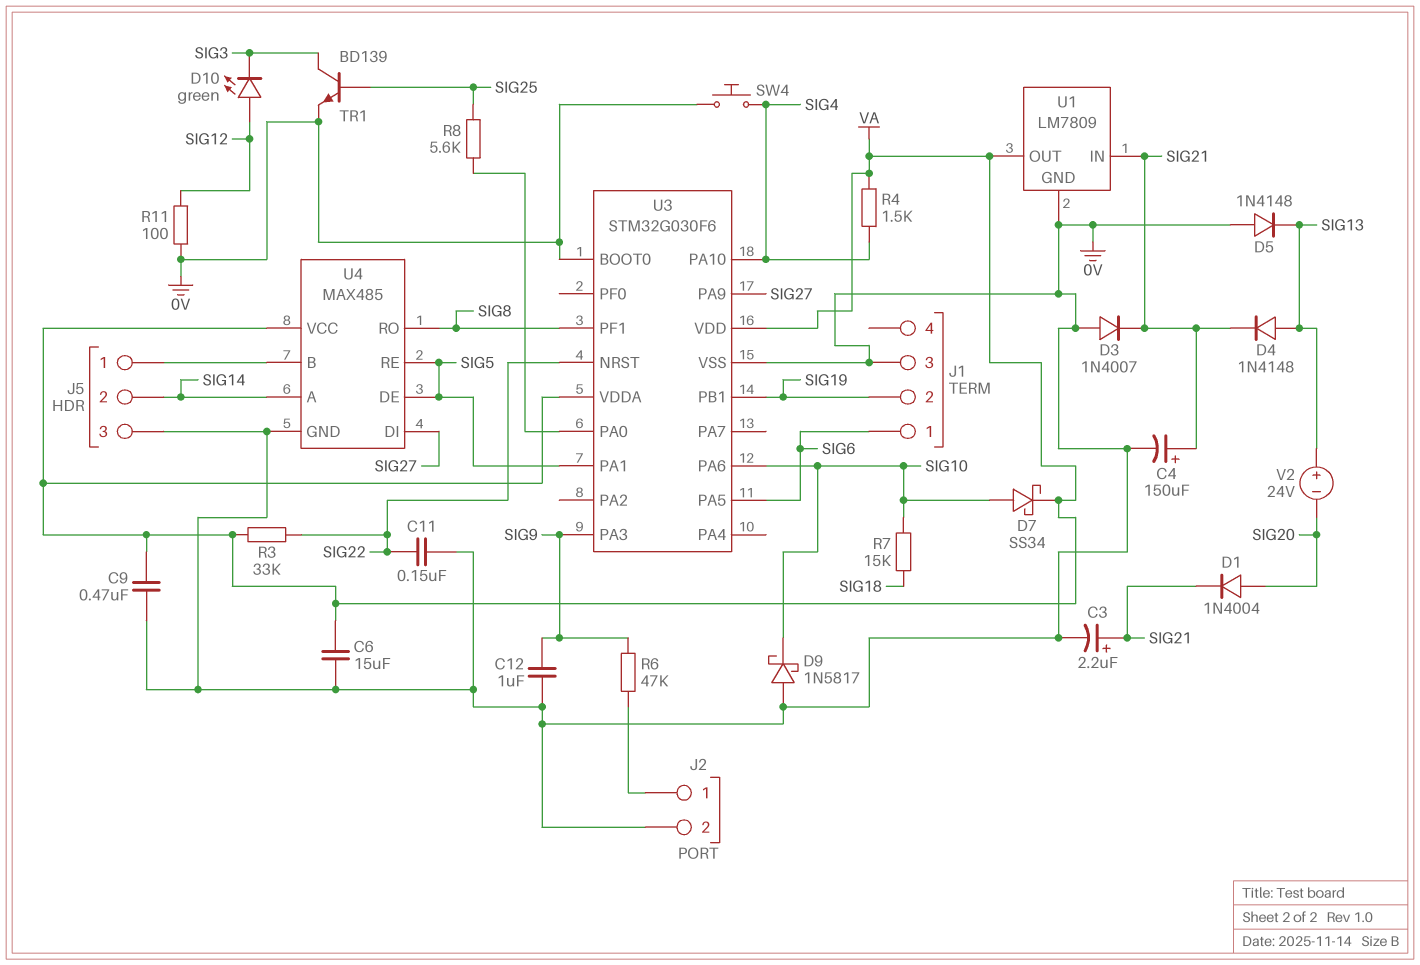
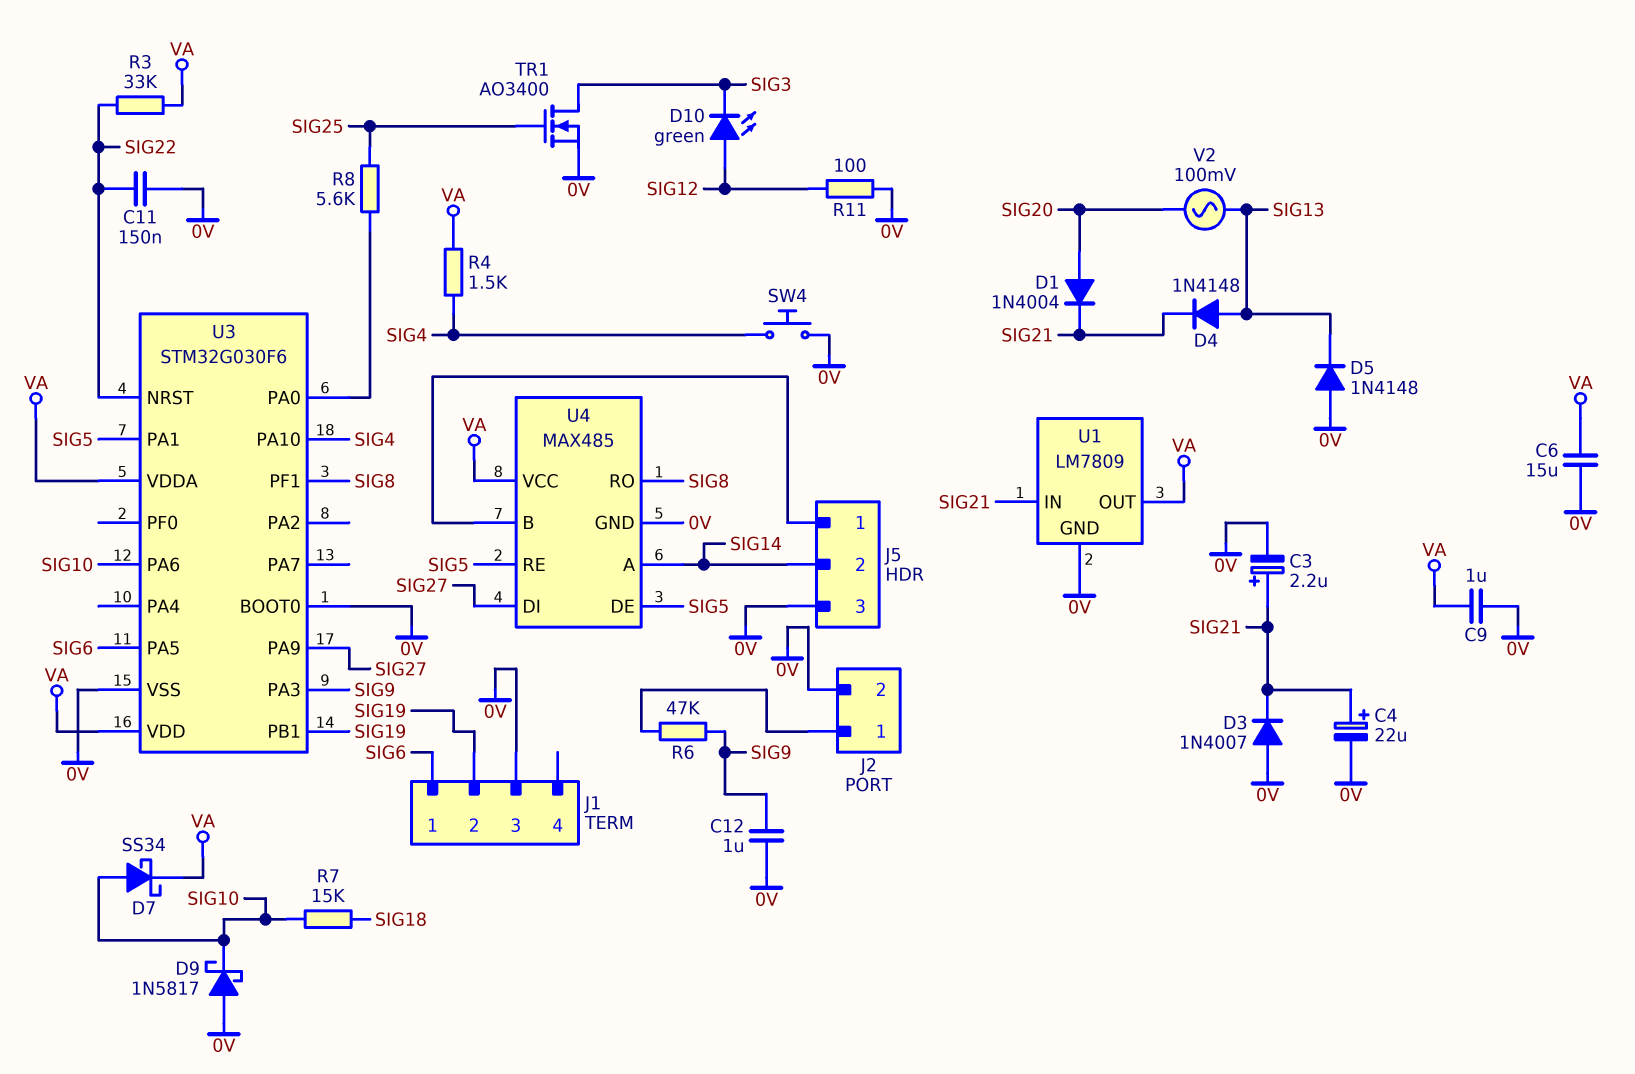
C4: 150uF (plus SIG21, minus 0V) -> 22uF (plus SIG21, minus 0V)
C9: 470nF (0V, VA) -> 1uF (0V, VA)
TR1: NPN BD139 (B SIG25, C SIG3, E 0V) -> NMOS AO3400 (G SIG25, D SIG3, S 0V)
V2: 24V (plus SIG13, minus SIG20) -> AC 100mV (SIG13, SIG20)

